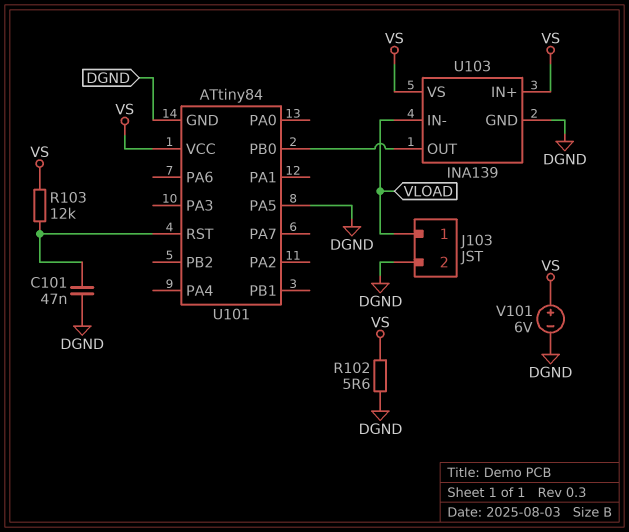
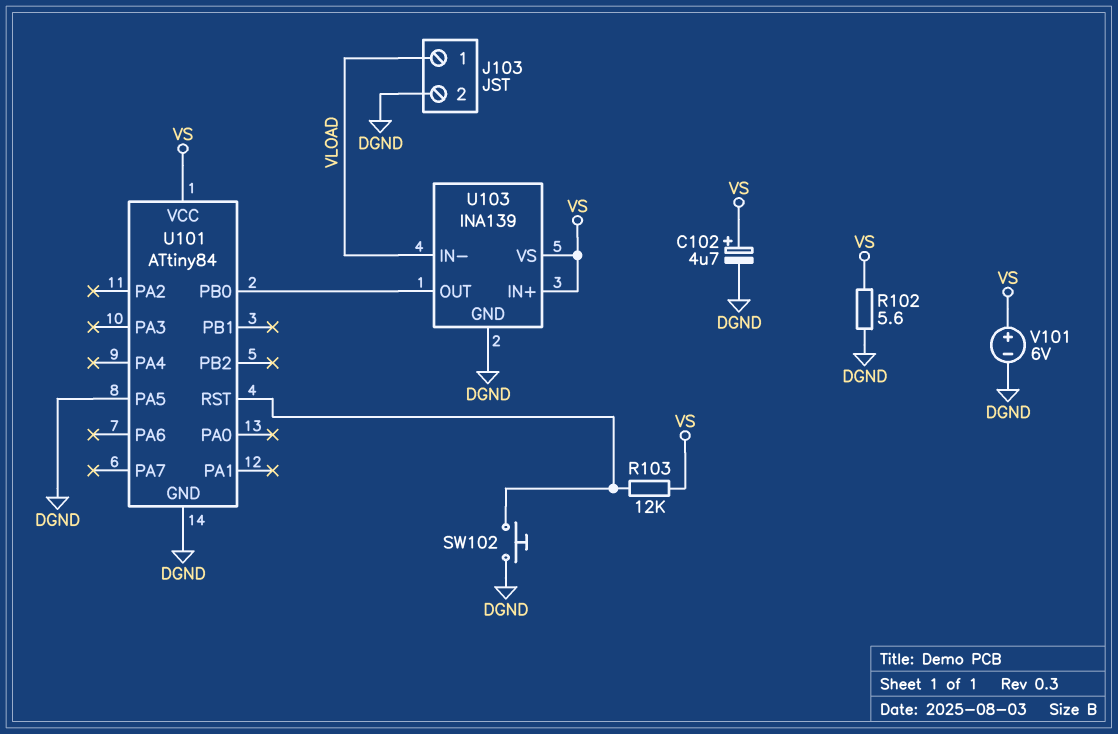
C101: 47nF (DGND, U101/RST) -> none
C102: none -> 4.7uF (plus VS, minus DGND)
SW102: none -> button (DGND, U101/RST)

